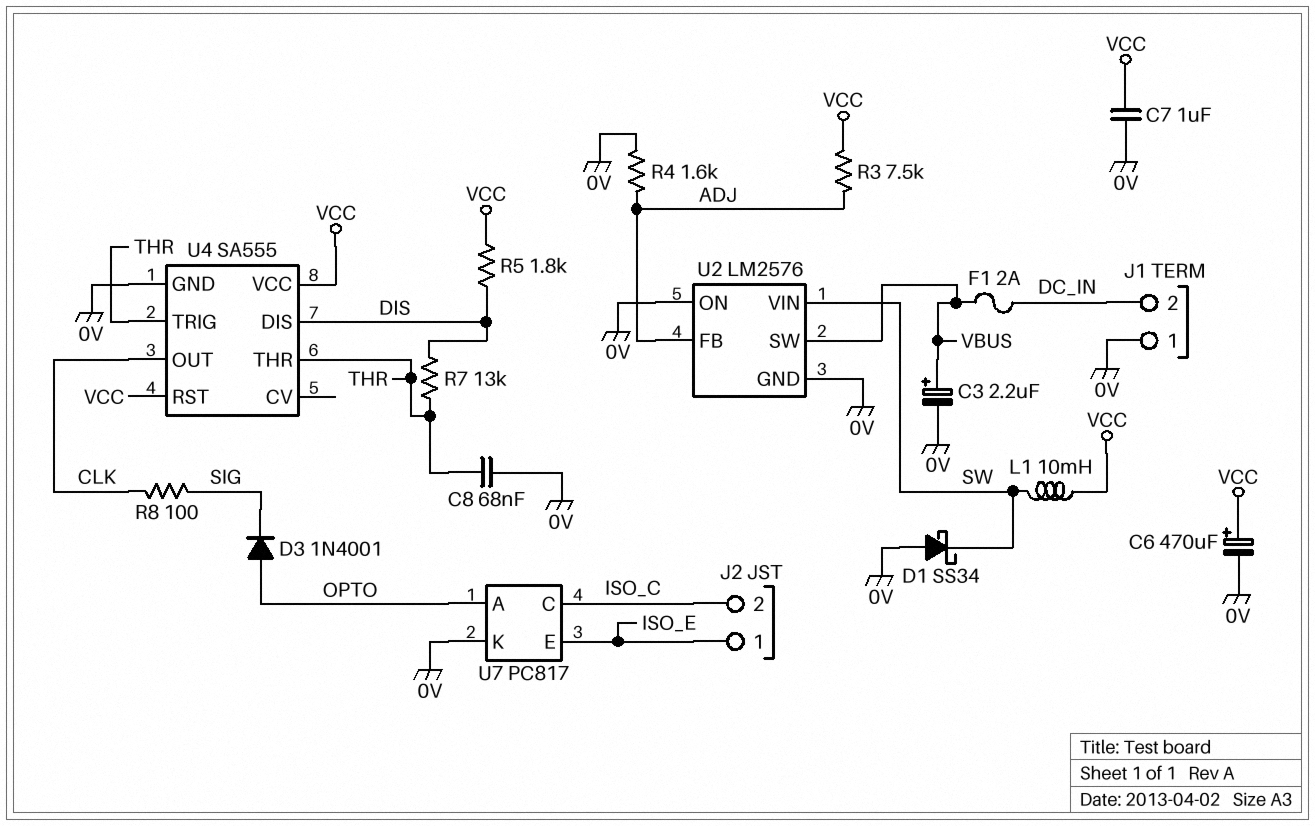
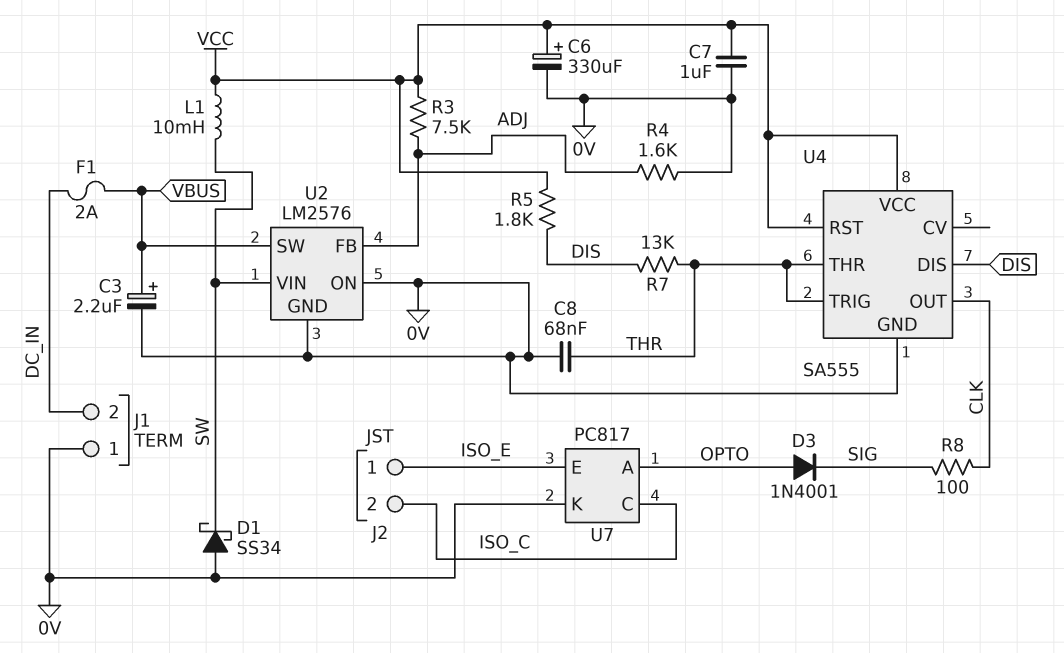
C6: 470uF (plus VCC, minus 0V) -> 330uF (plus VCC, minus 0V)

